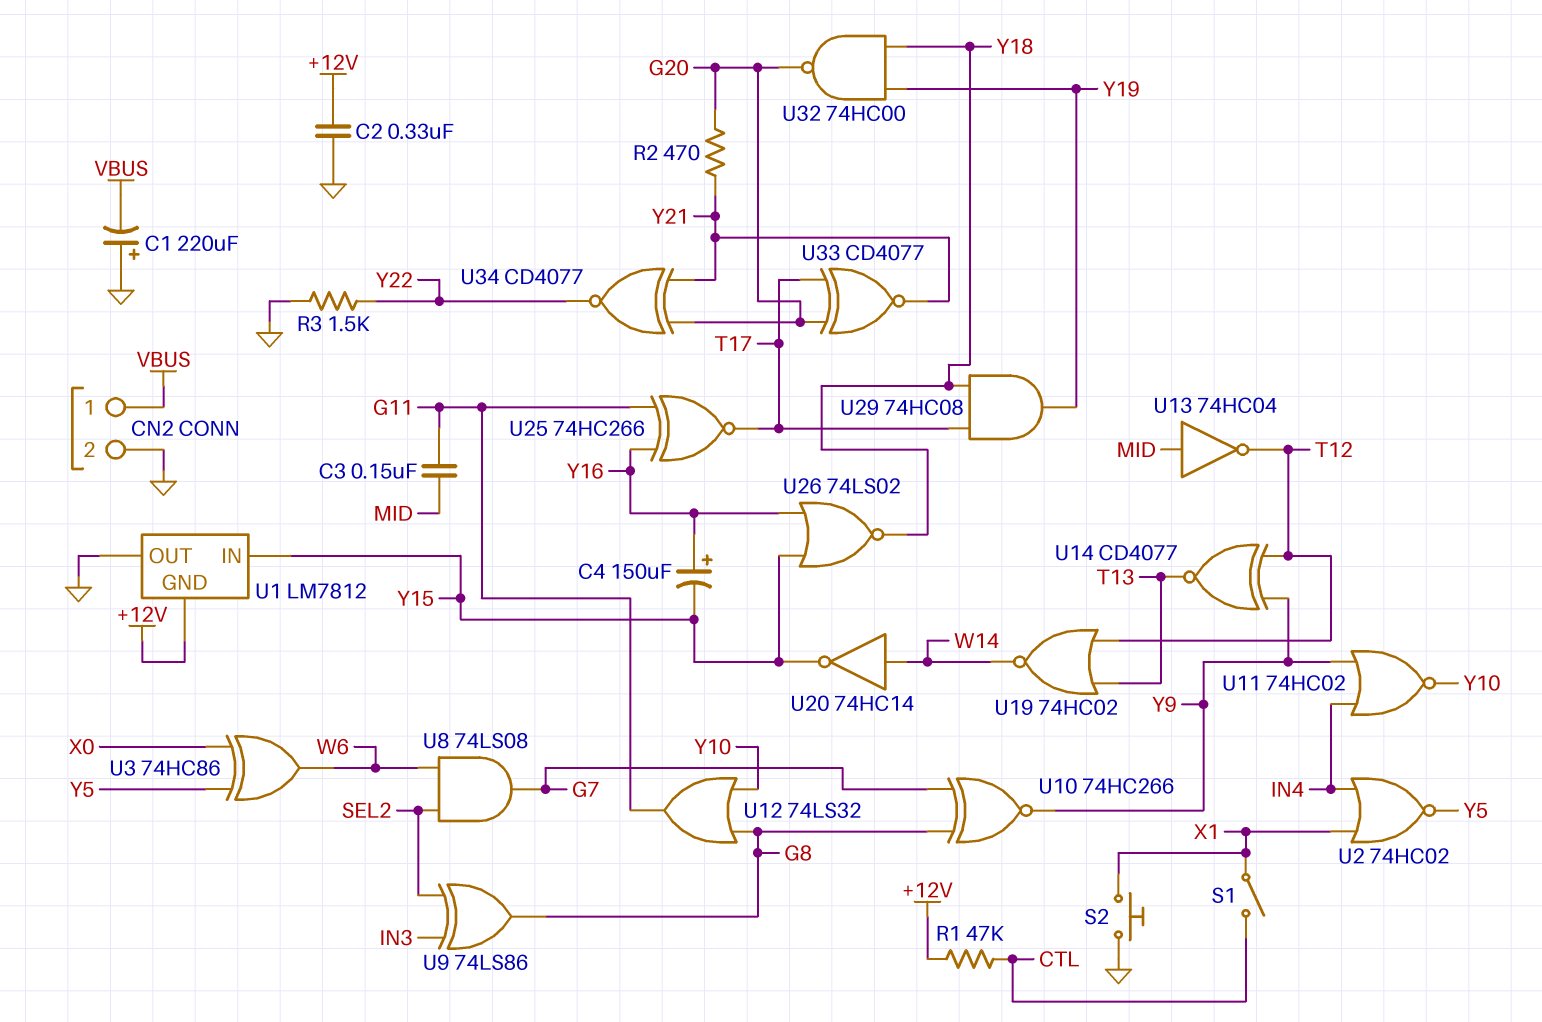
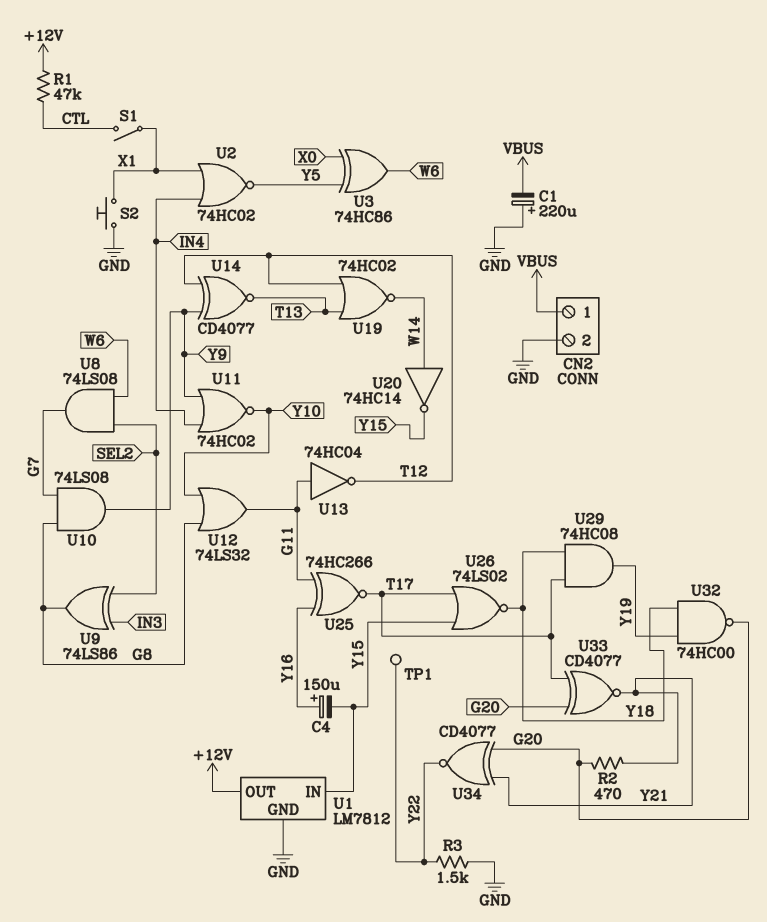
C2: 330nF (+12V, GND) -> none
C3: 150nF (G11, MID) -> none
TP1: none -> test point (Y22)
U1 pin GND: +12V -> GND
U1 pin OUT: GND -> +12V
U10: XNOR 74HC266 (in G7, in G8, out Y9) -> AND 74LS08 (in G7, in G8, out Y9)
U13: NOT 74HC04 (in MID, out T12) -> NOT 74HC04 (in G11, out T12)
U26: NOR 74LS02 (in Y15, in Y16, out Y18) -> NOR 74LS02 (in T17, in Y15, out Y18)

